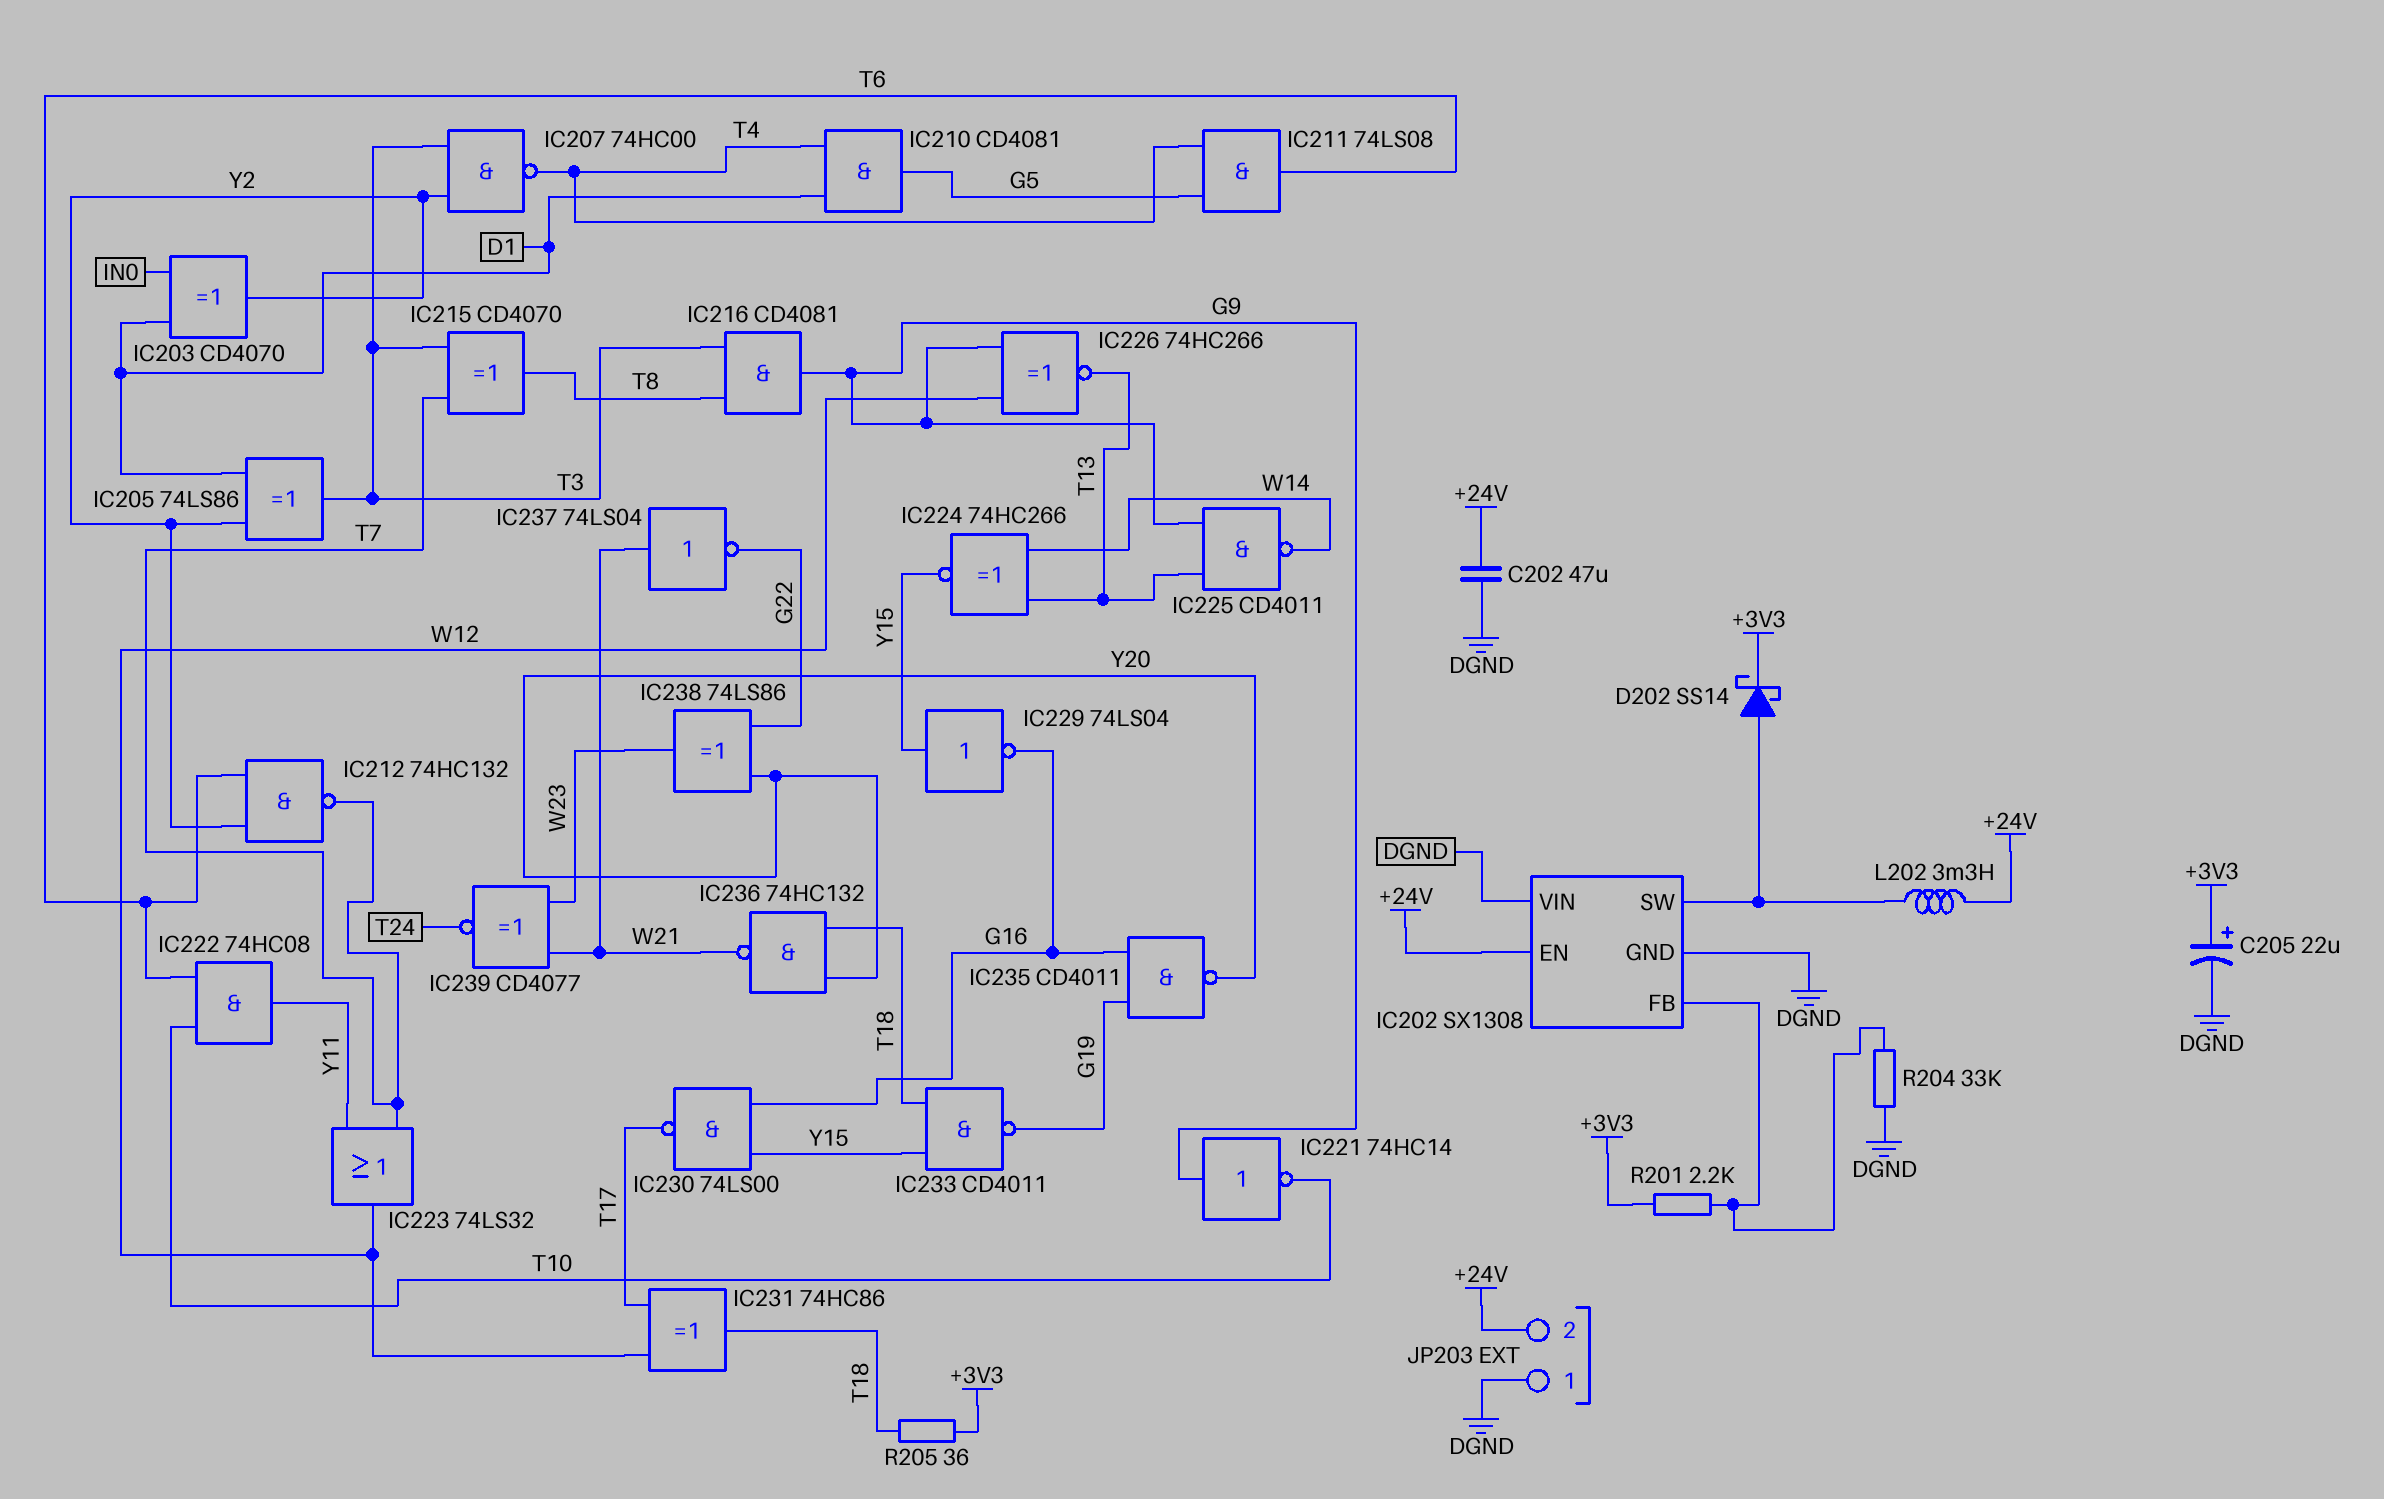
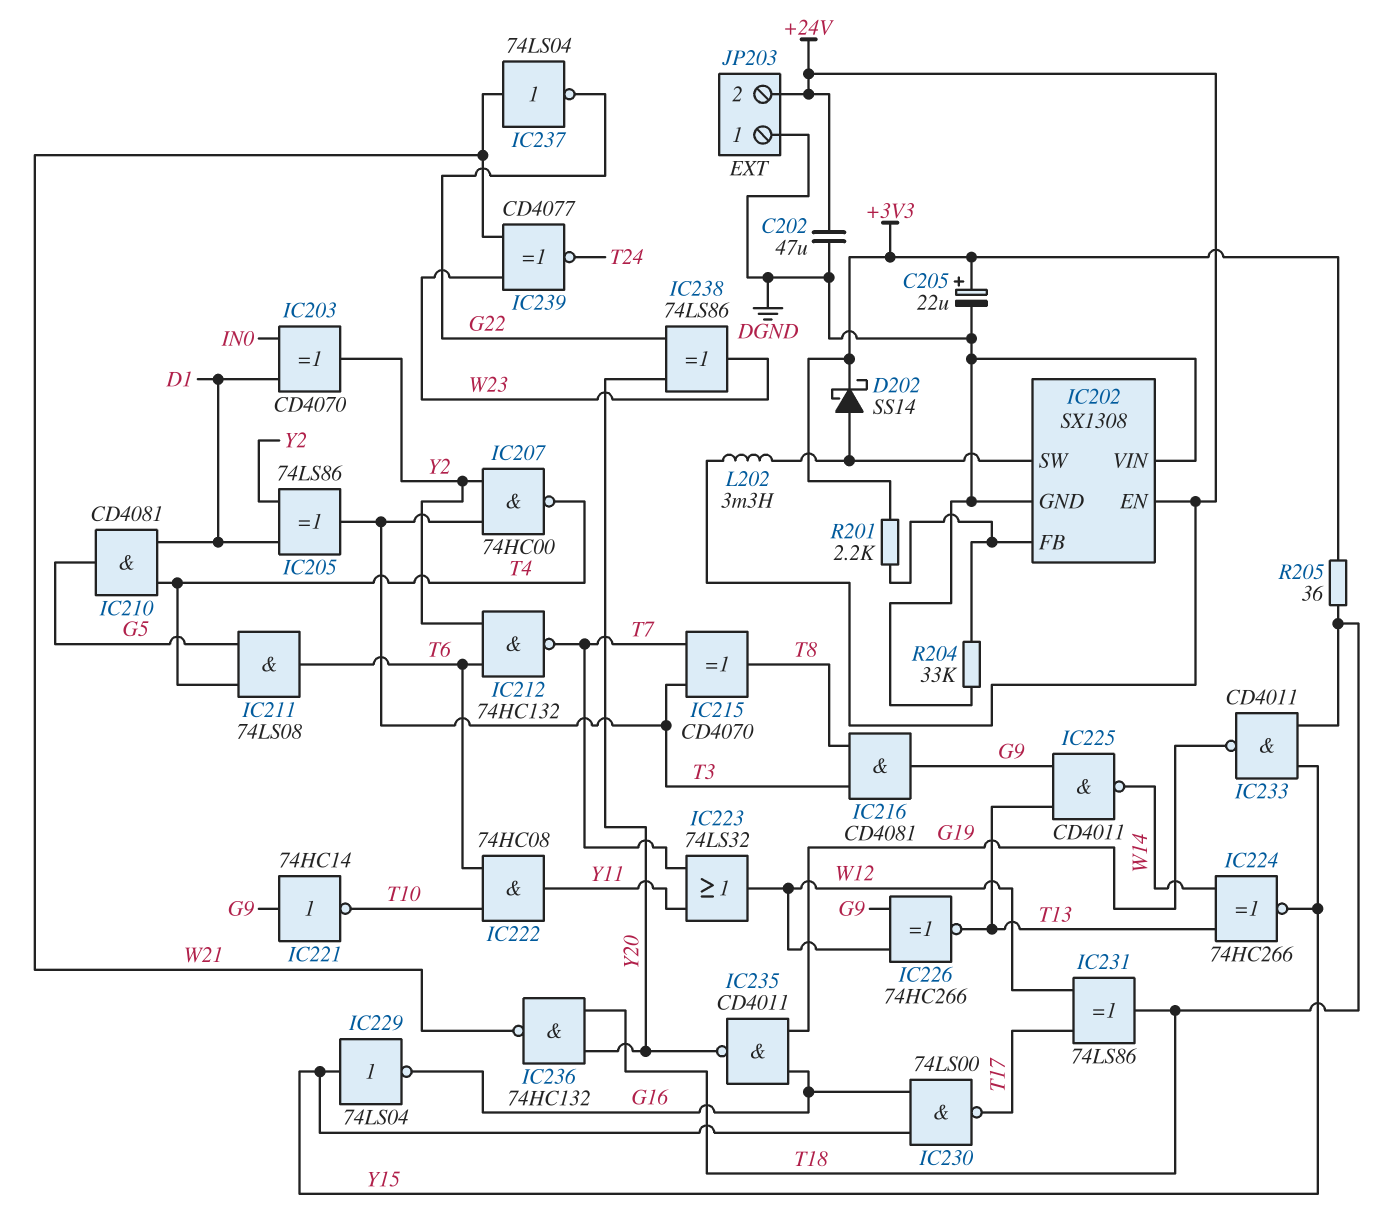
IC231: XOR 74HC86 (in T17, in W12, out T18) -> XOR 74LS86 (in T17, in W12, out T18)

